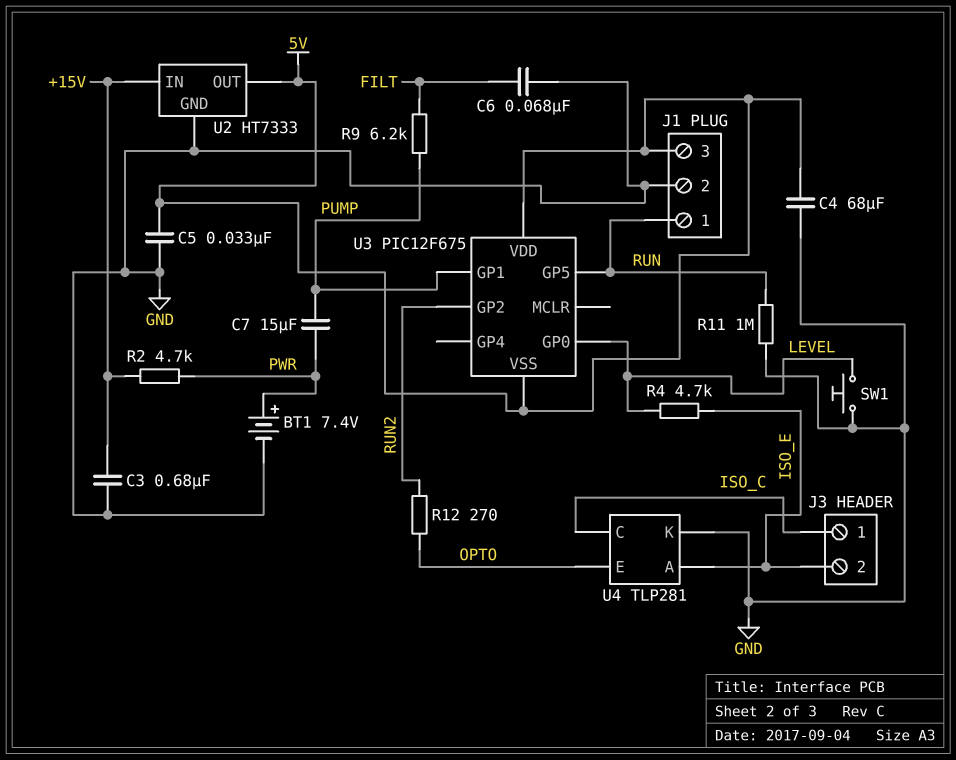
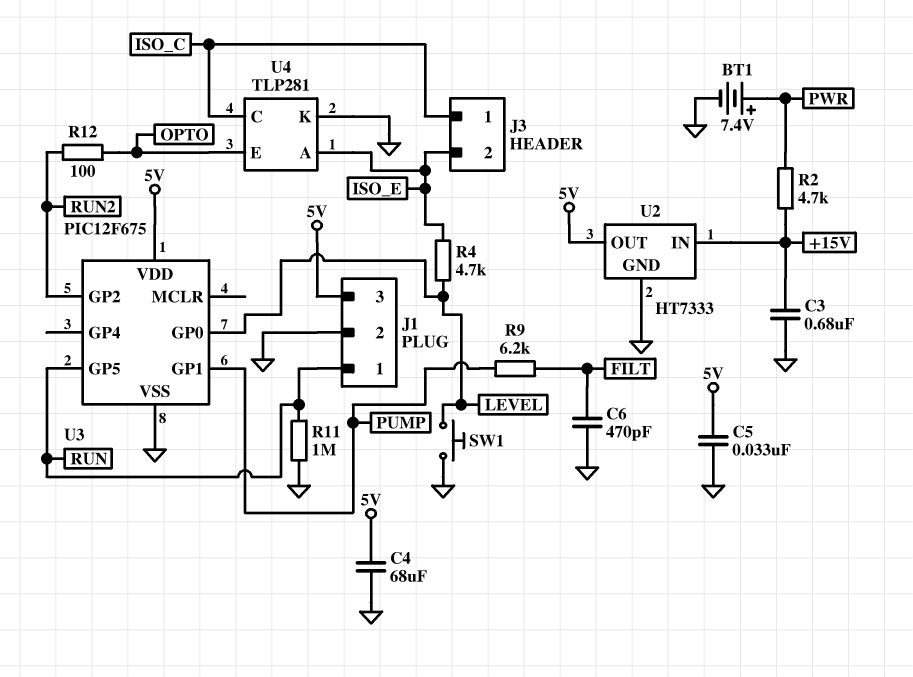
C6: 68nF (FILT, GND) -> 470pF (FILT, GND)
C7: 15uF (PUMP, PWR) -> none
R12: 270 (OPTO, RUN2) -> 100 (OPTO, RUN2)
U3 pin VSS: 5V -> GND

